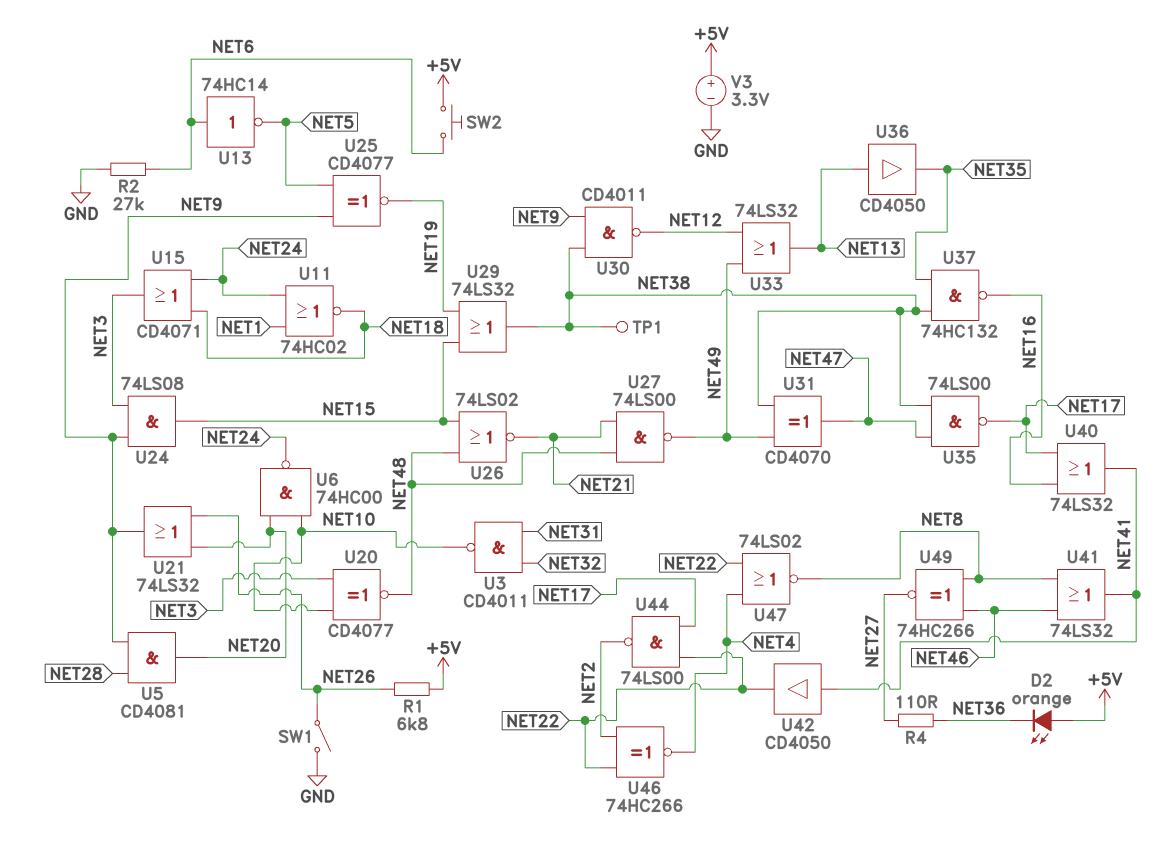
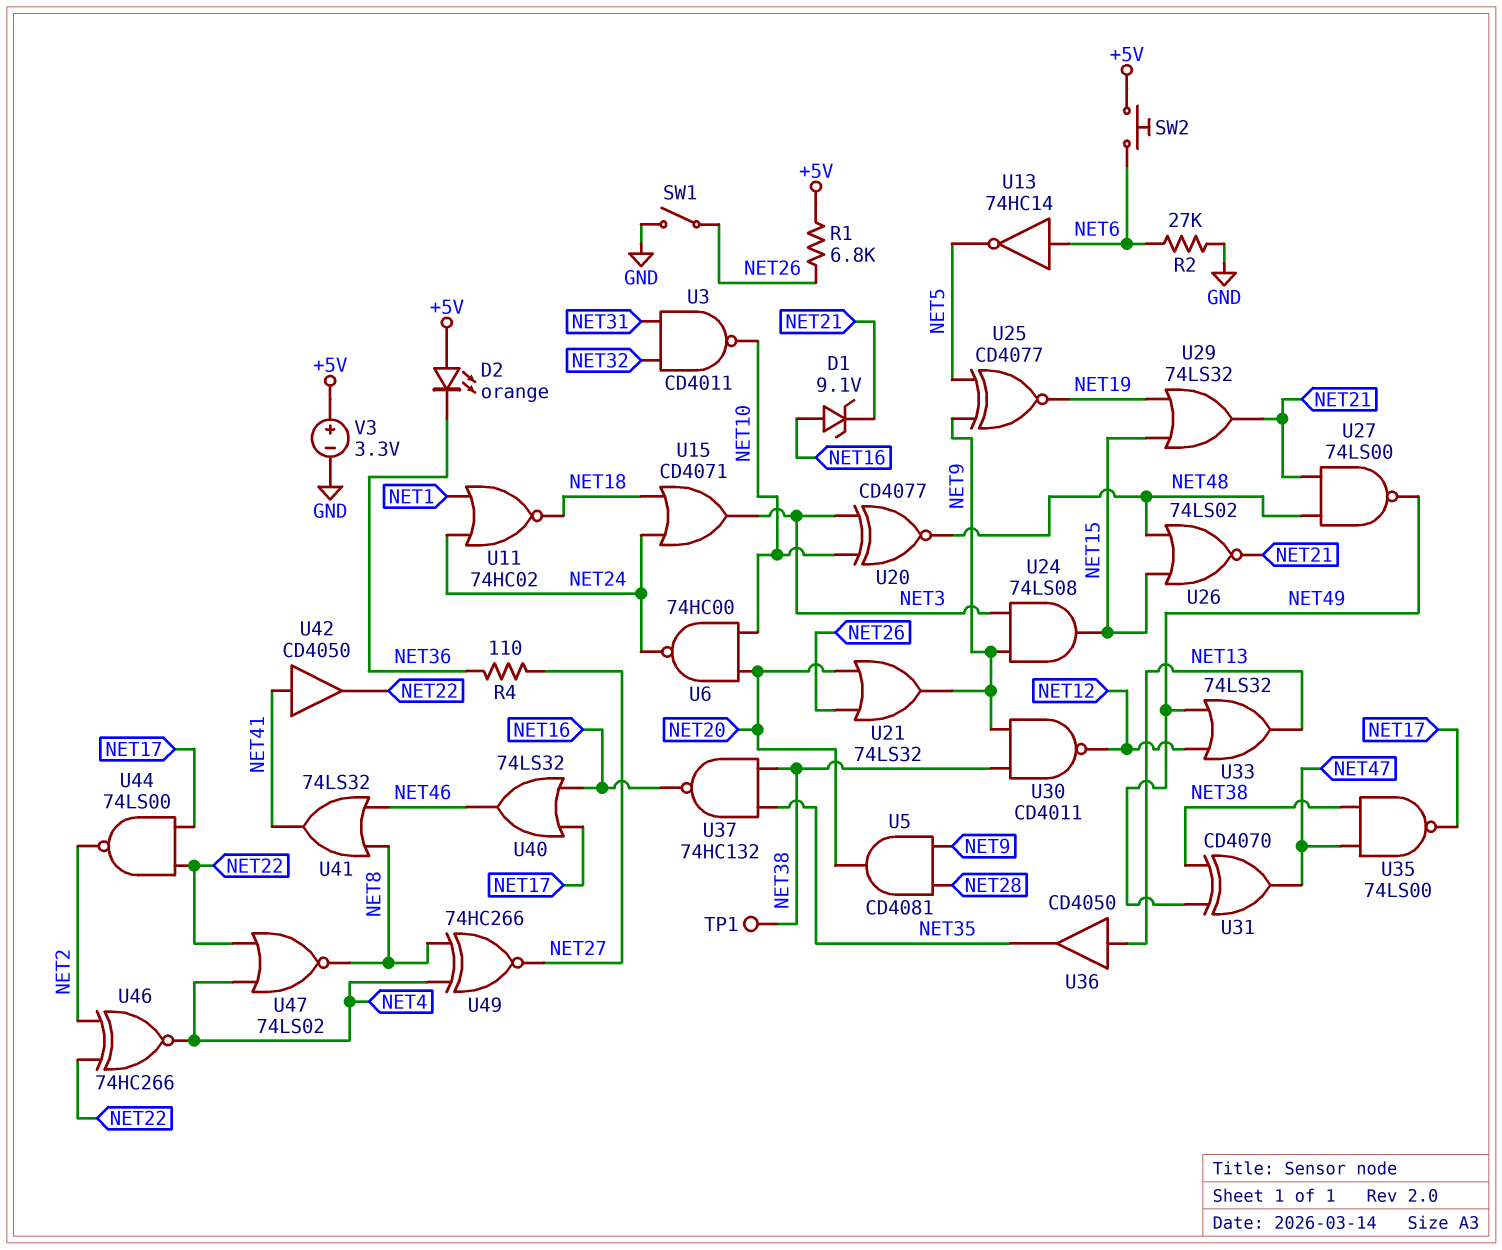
D1: none -> zener 9.1V (A NET16, K NET21)
U29: OR 74LS32 (in NET15, in NET19, out NET38) -> OR 74LS32 (in NET15, in NET19, out NET21)
U40: OR 74LS32 (in NET16, in NET17, out NET41) -> OR 74LS32 (in NET16, in NET17, out NET46)
U49: XNOR 74HC266 (in NET8, in NET46, out NET27) -> XNOR 74HC266 (in NET4, in NET8, out NET27)

